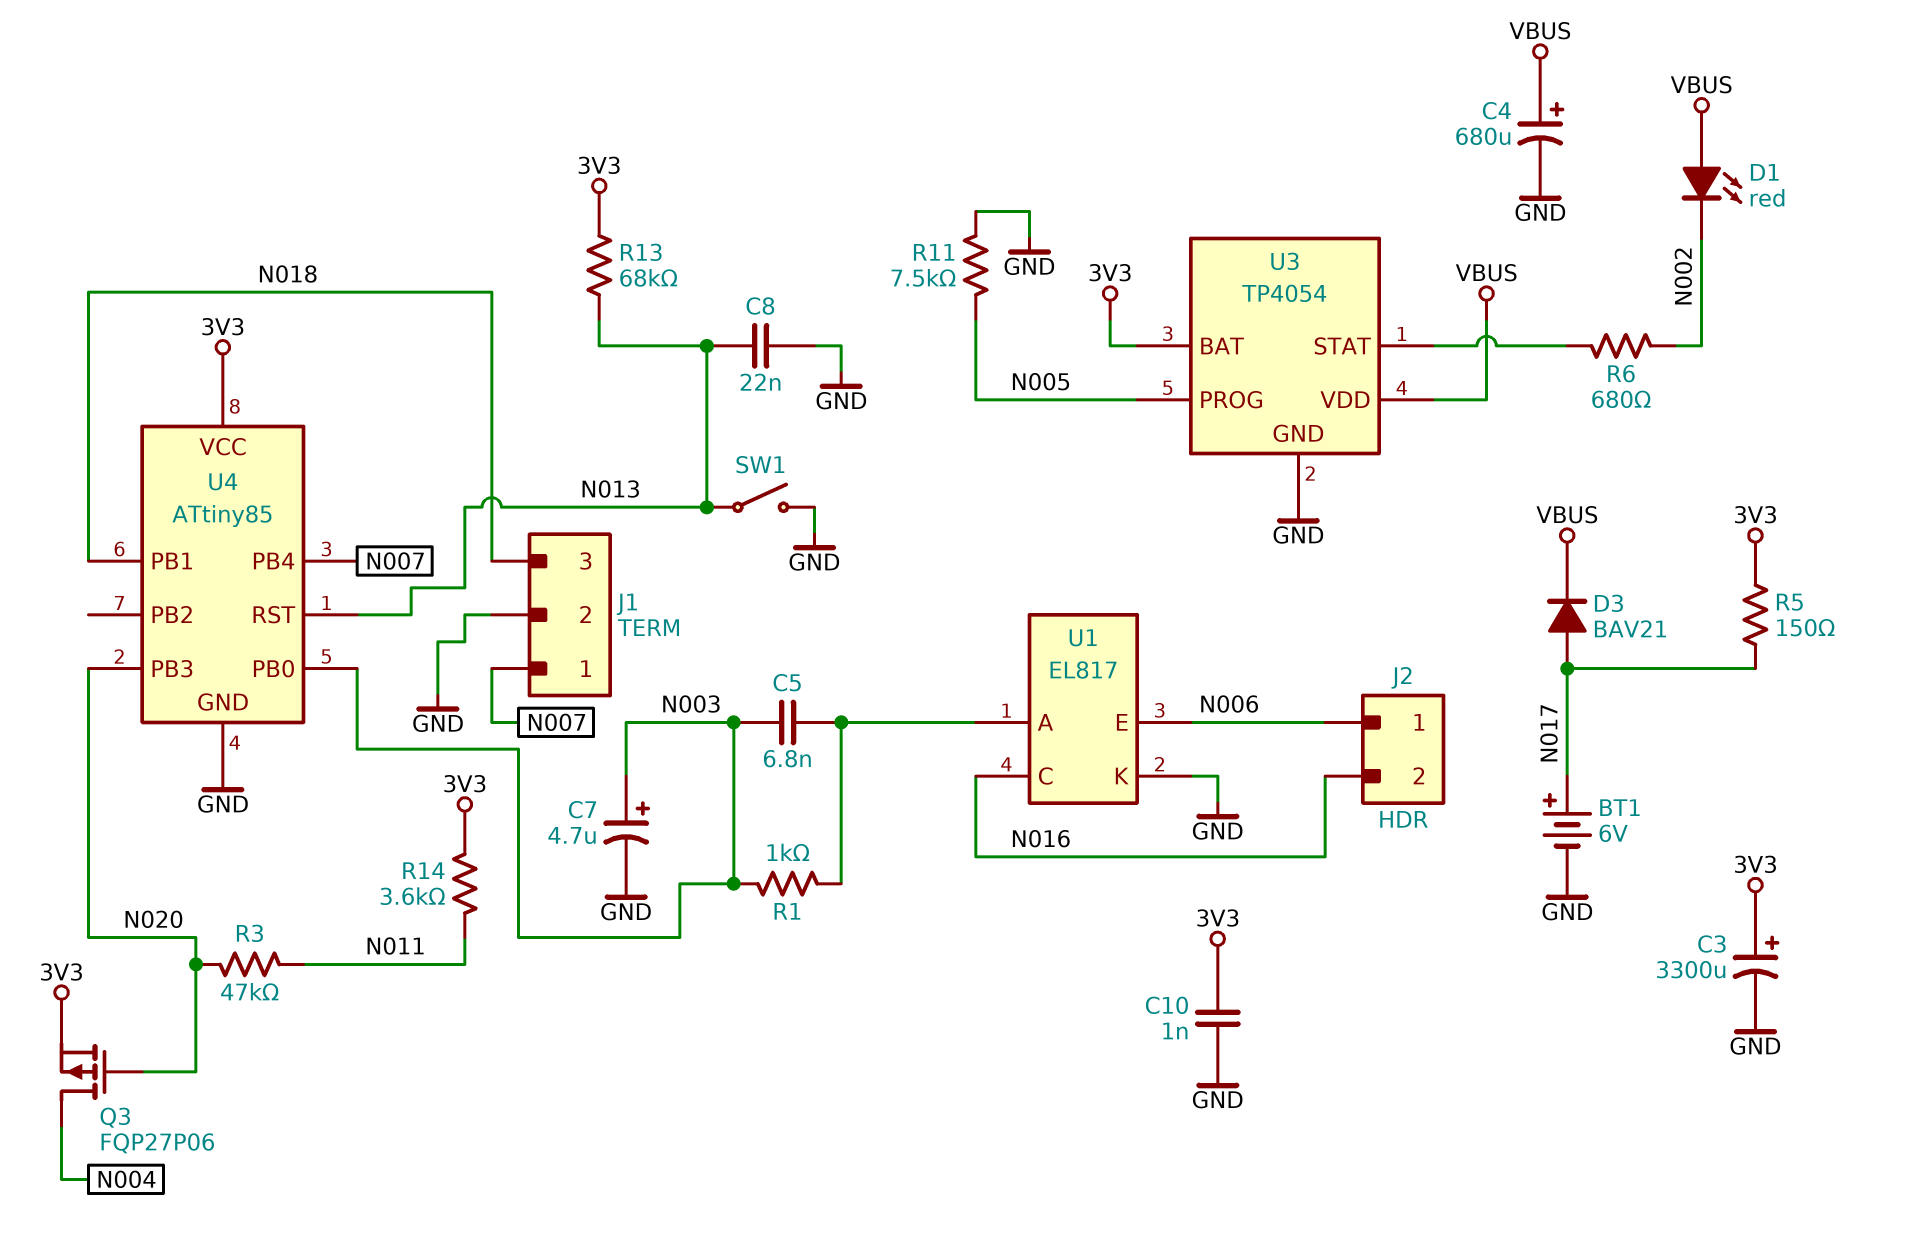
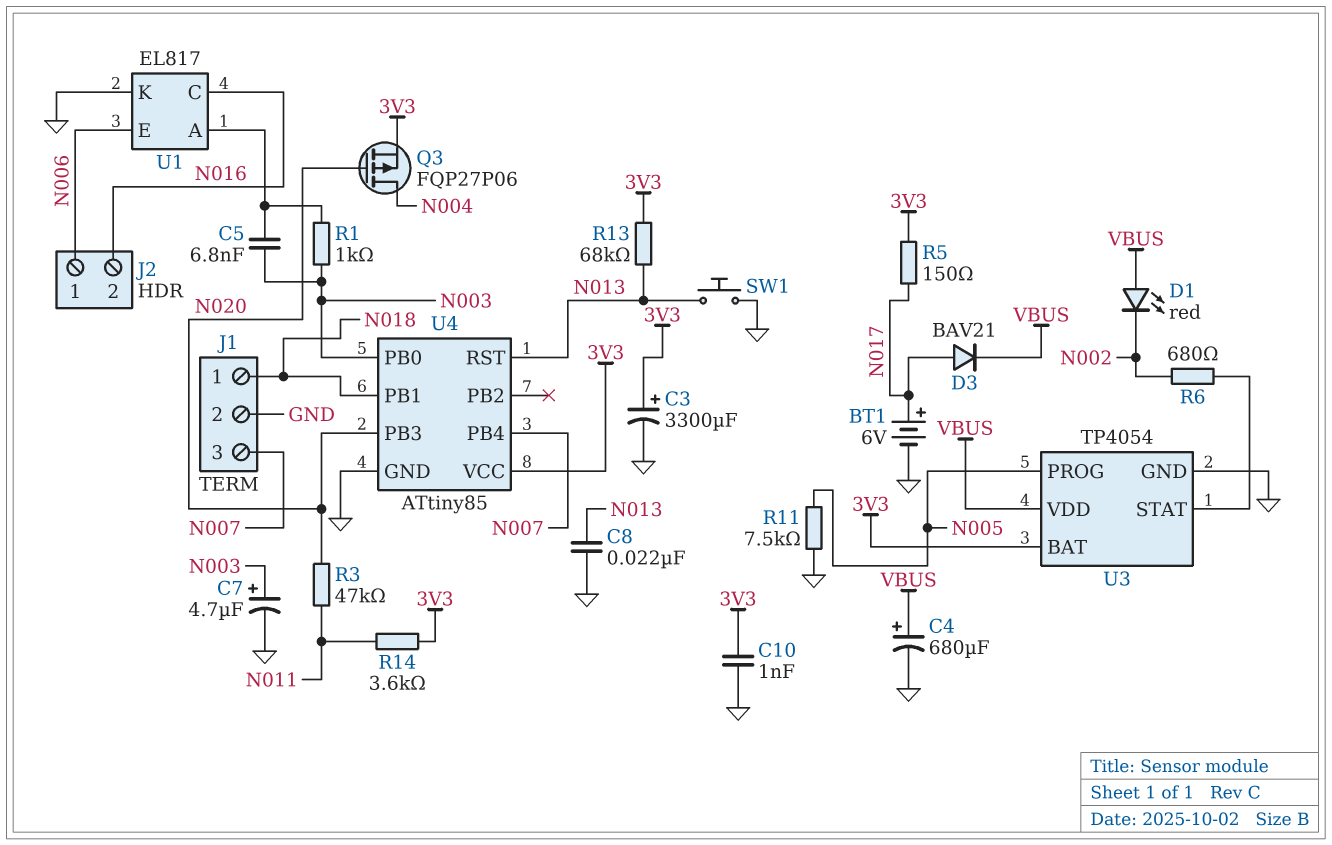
J1 pin 1: N007 -> N018
J1 pin 3: N018 -> N007
SW1: switch (GND, N013) -> button (GND, N013)

